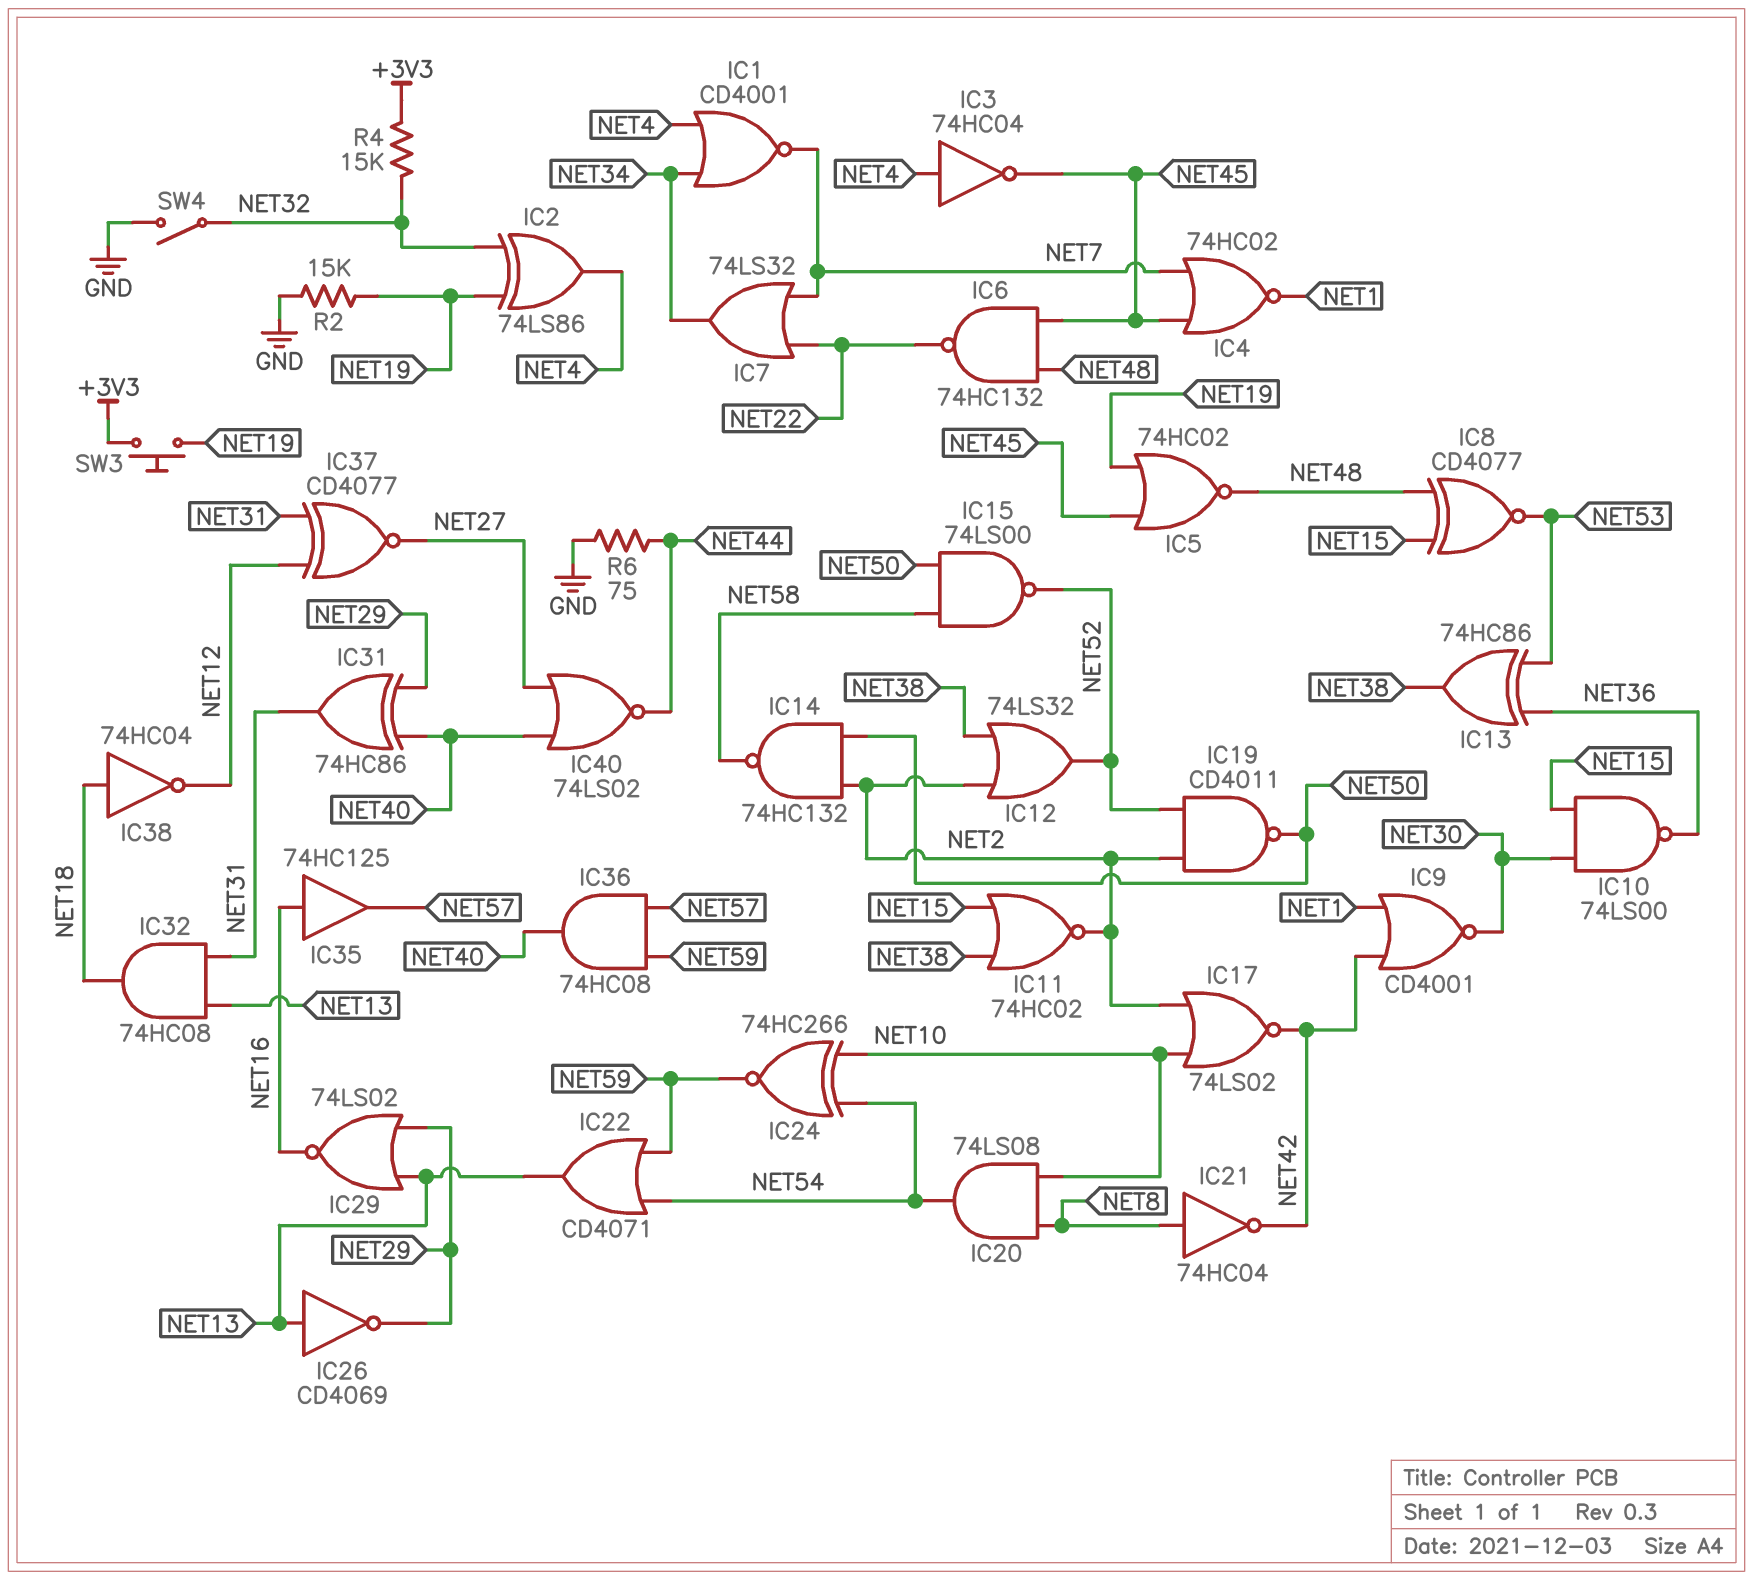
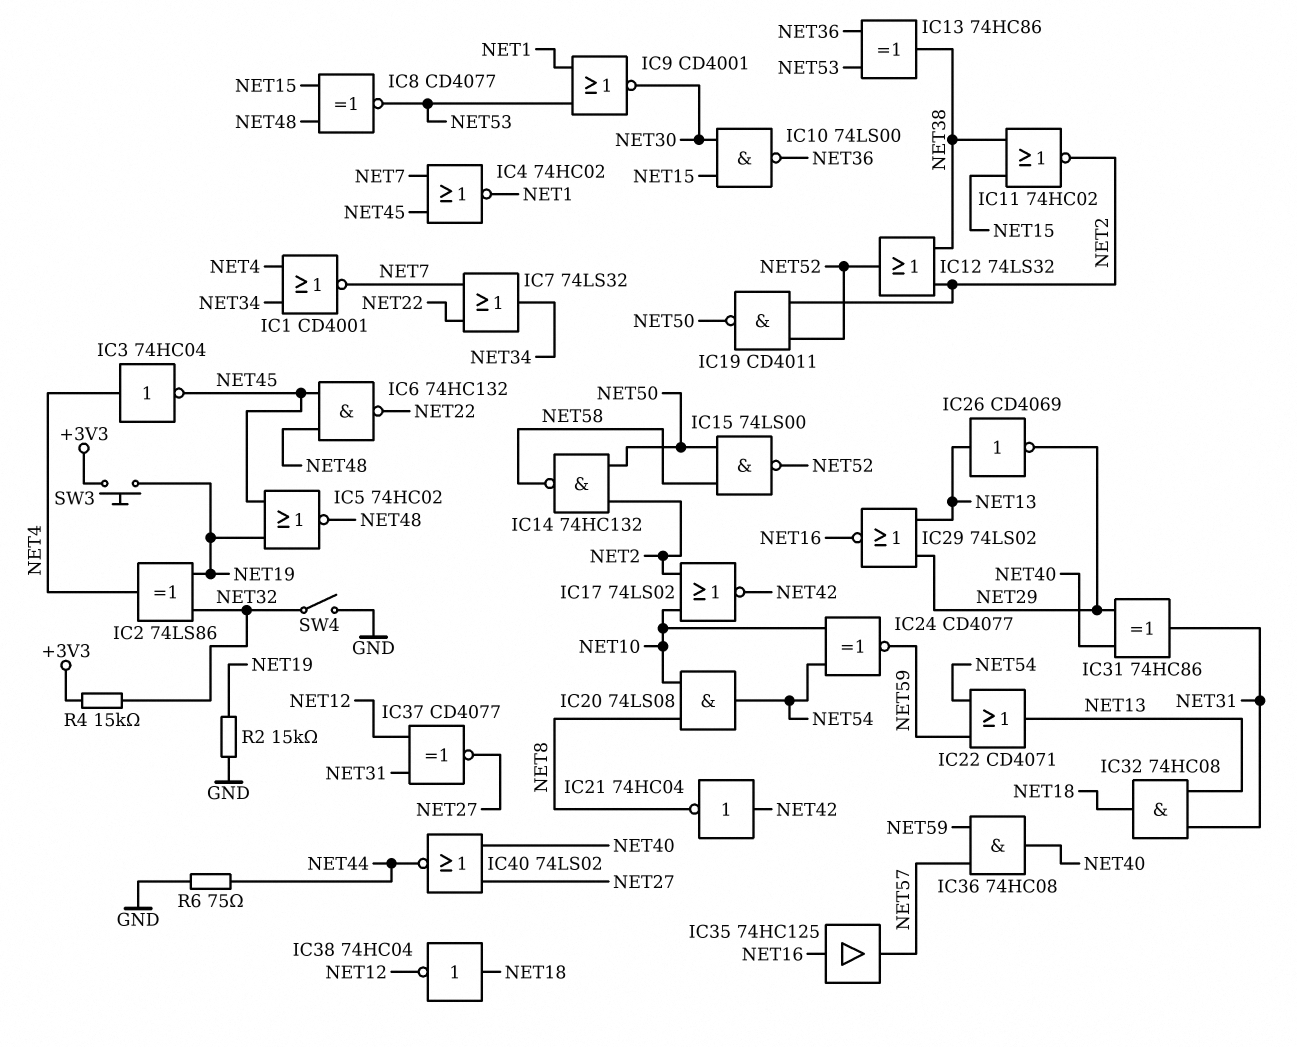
IC9: NOR CD4001 (in NET1, in NET42, out NET30) -> NOR CD4001 (in NET1, in NET53, out NET30)
IC21: NOT 74HC04 (in NET8, out NET42) -> NOT 74HC04 (in NET42, out NET8)
IC24: XNOR 74HC266 (in NET10, in NET54, out NET59) -> XNOR CD4077 (in NET10, in NET54, out NET59)

